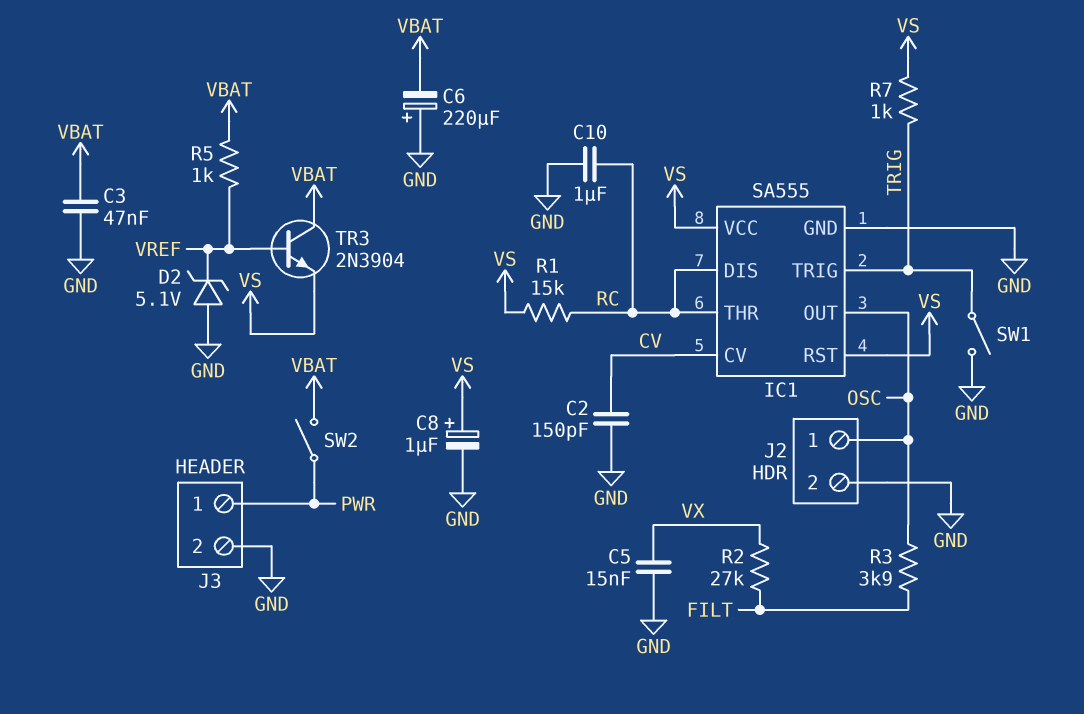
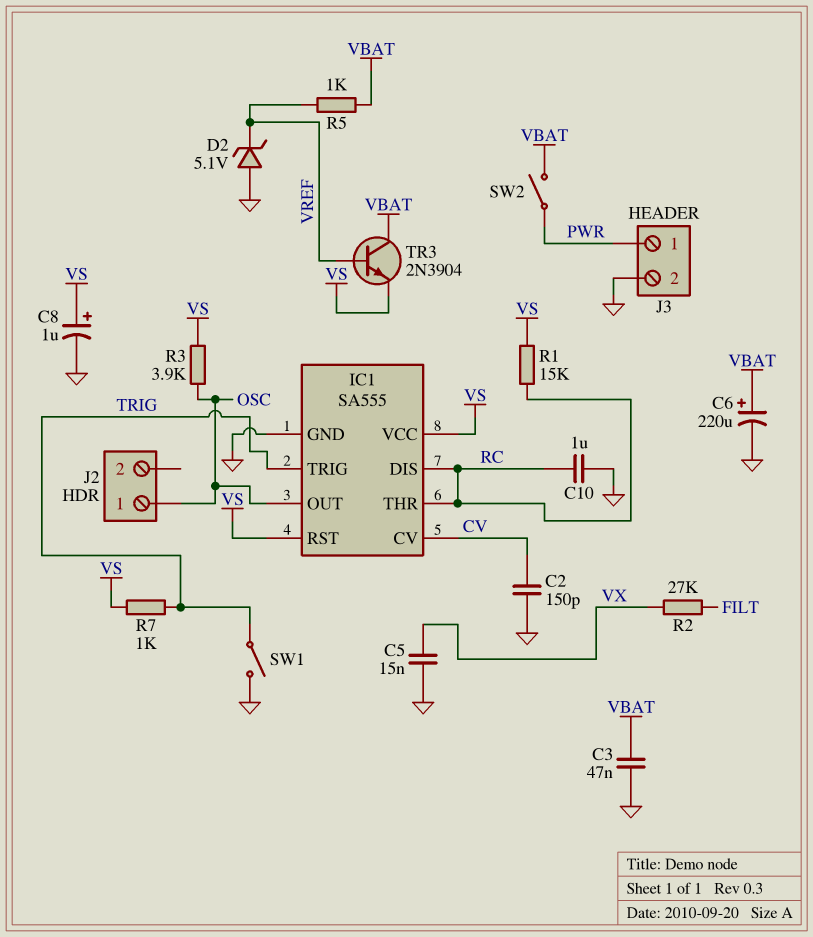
C6: 220uF (plus GND, minus VBAT) -> 220uF (plus VBAT, minus GND)
J2 pin 2: GND -> none
R3: 3.9k (FILT, OSC) -> 3.9k (OSC, VS)

